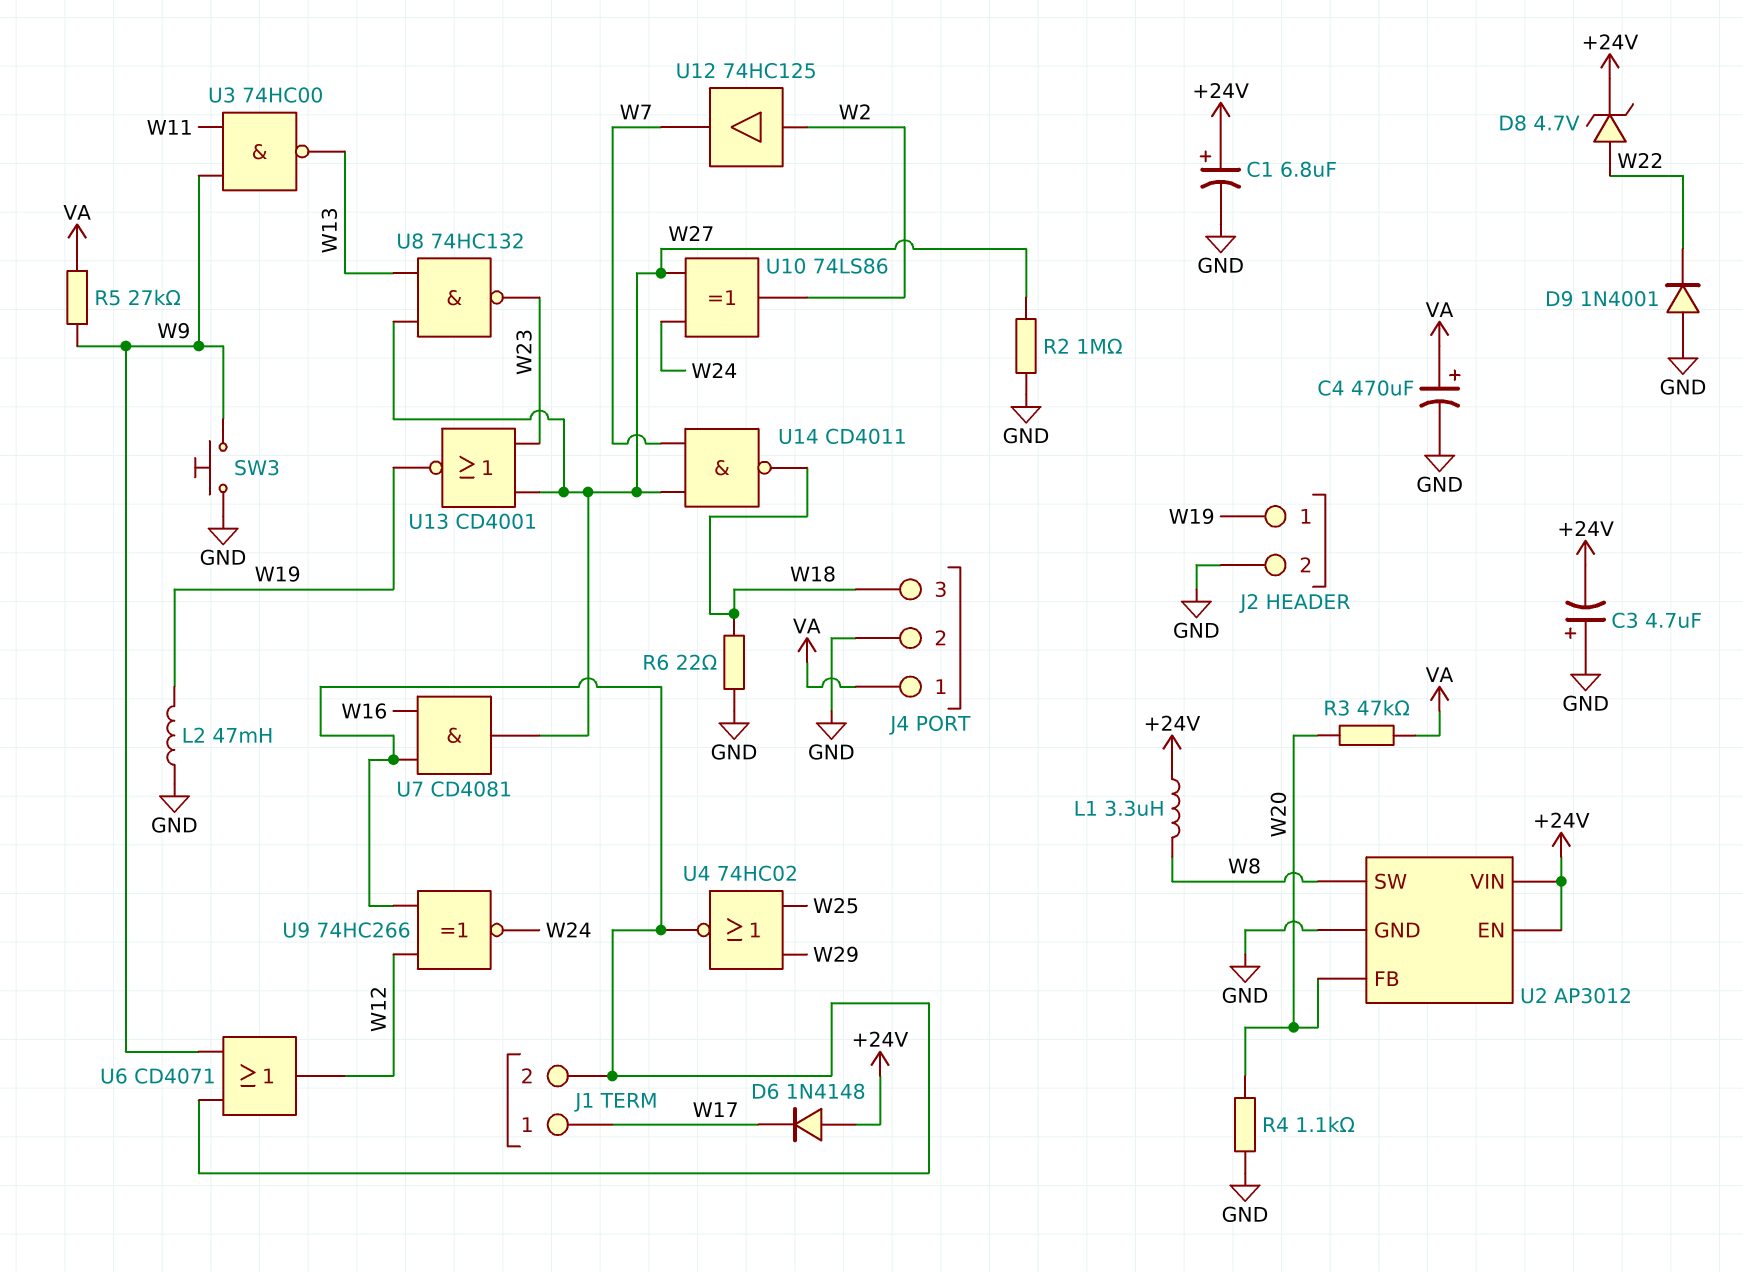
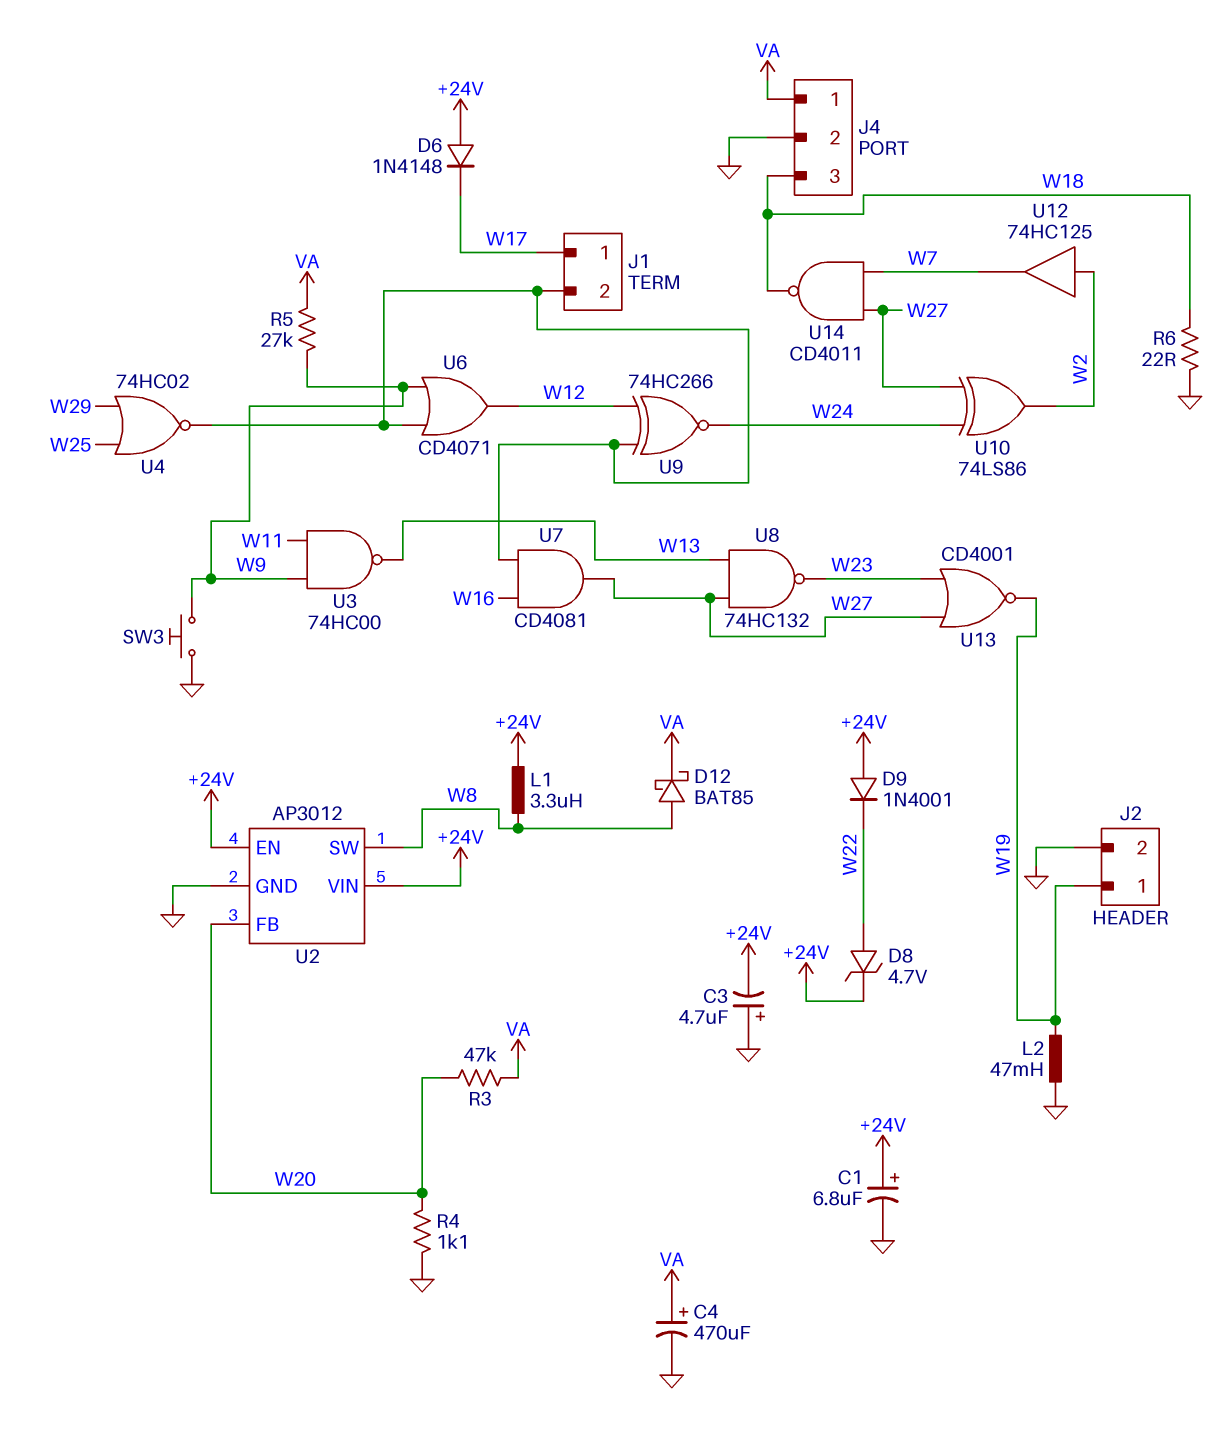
D9: diode 1N4001 (A GND, K W22) -> diode 1N4001 (A +24V, K W22)
D12: none -> schottky BAT85 (A W8, K VA)
R2: 1M (GND, W27) -> none

